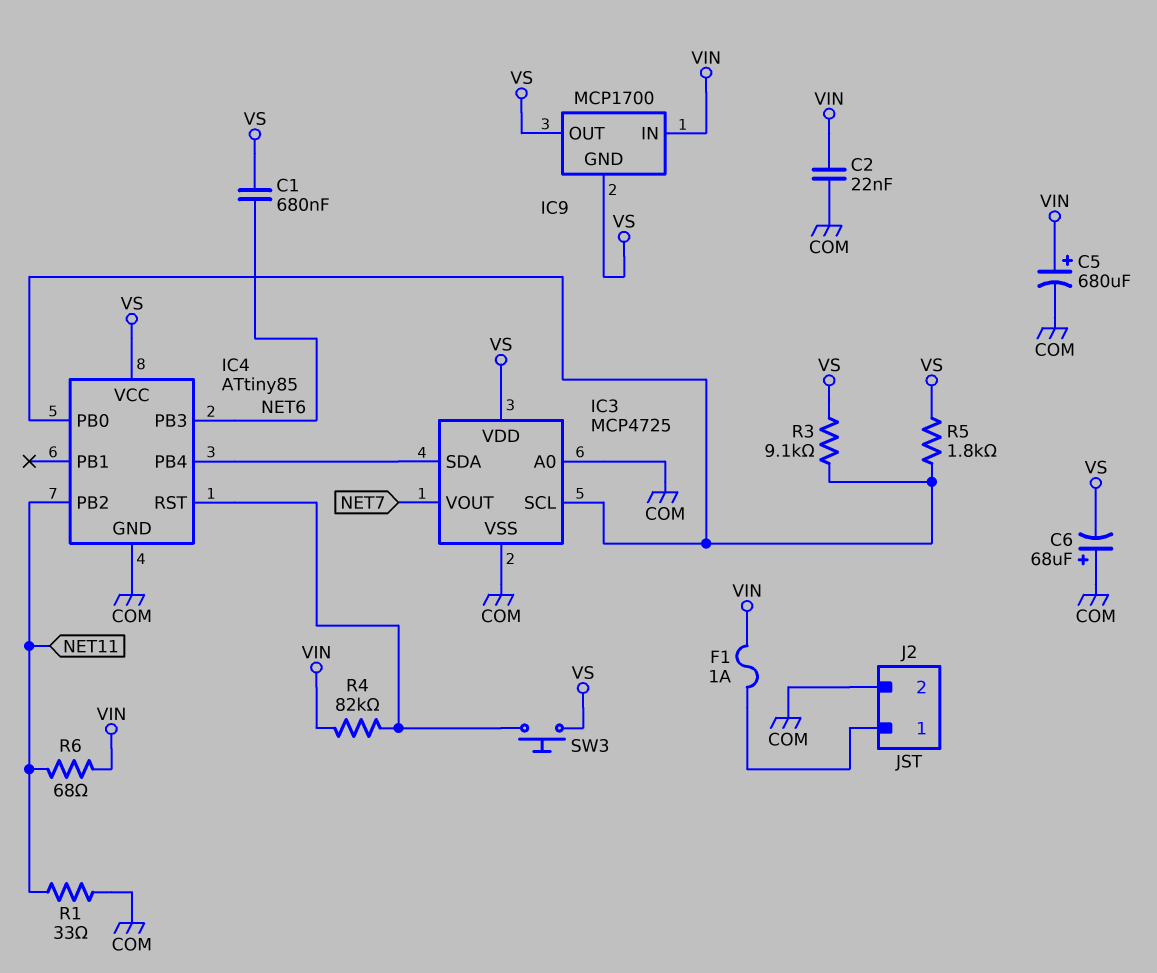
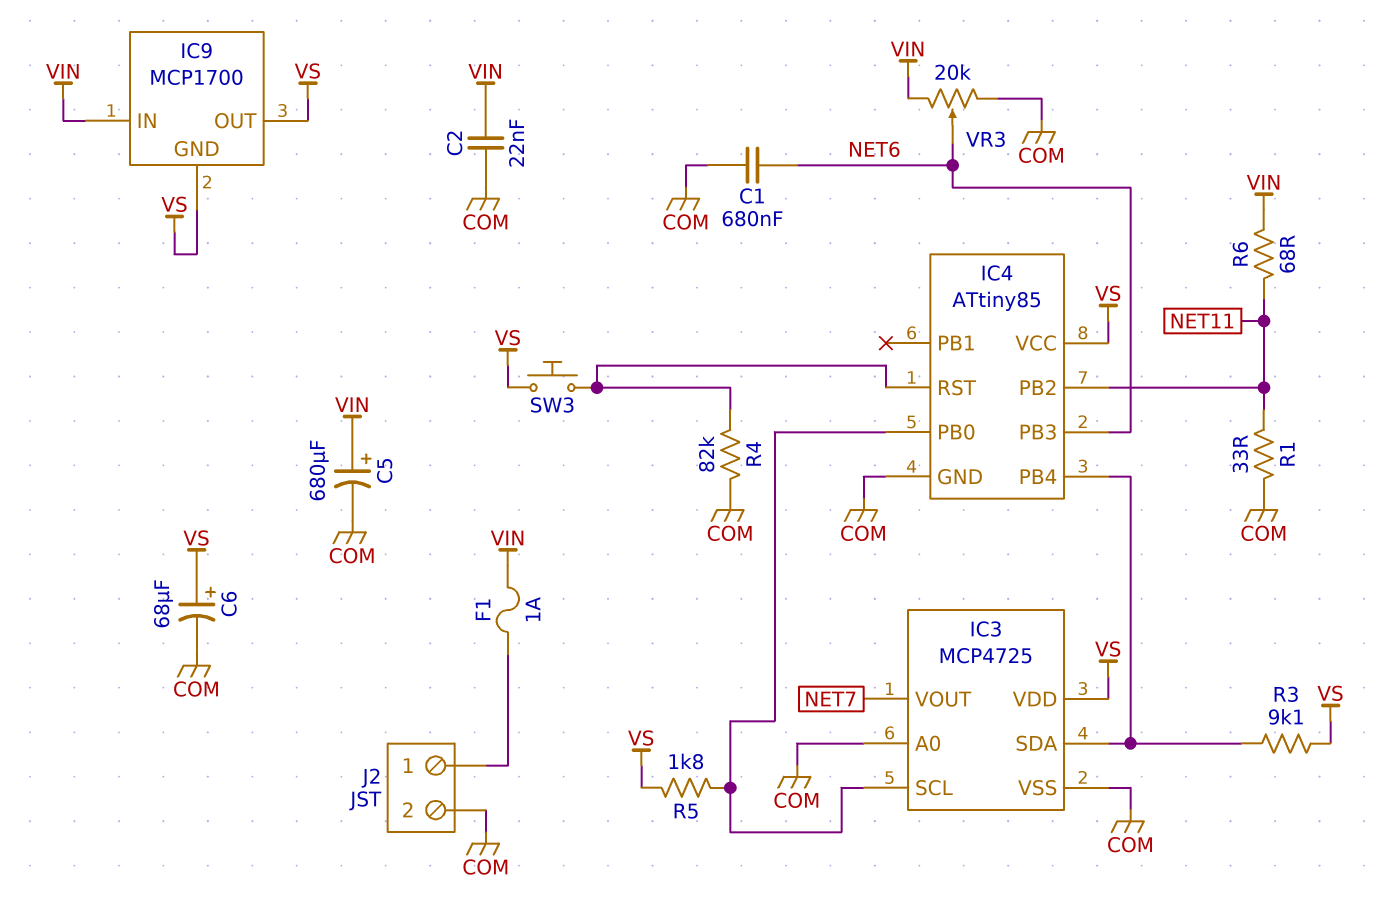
C1: 680nF (NET6, VS) -> 680nF (COM, NET6)
C6: 68uF (plus COM, minus VS) -> 68uF (plus VS, minus COM)
R3: 9.1k (IC3/SCL, VS) -> 9.1k (IC3/SDA, VS)
R4: 82k (IC4/RST, VIN) -> 82k (COM, IC4/RST)
VR3: none -> 20k (COM, VIN, wiper NET6)

